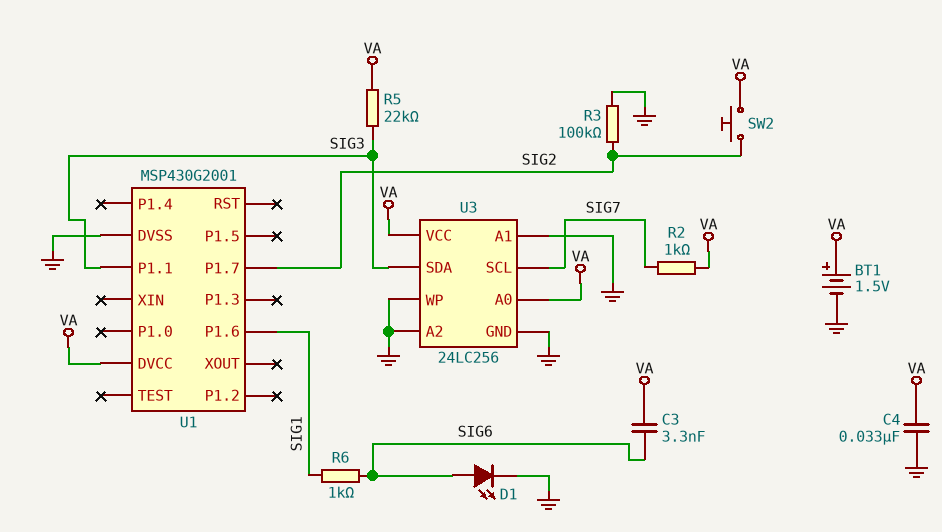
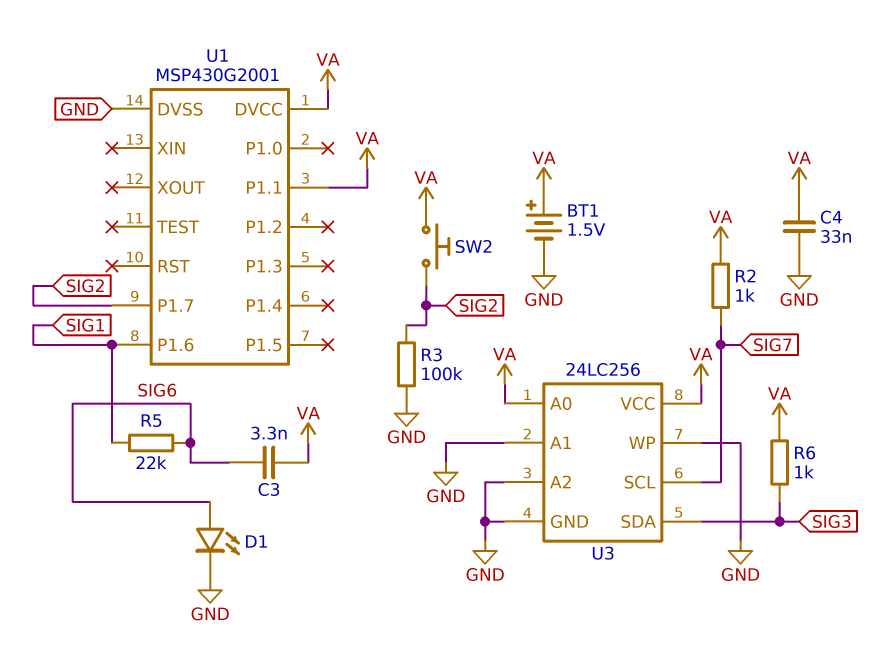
R5: 22k (SIG3, VA) -> 22k (SIG1, SIG6)
R6: 1k (SIG1, SIG6) -> 1k (SIG3, VA)
U1 pin P1.1: SIG3 -> VA

